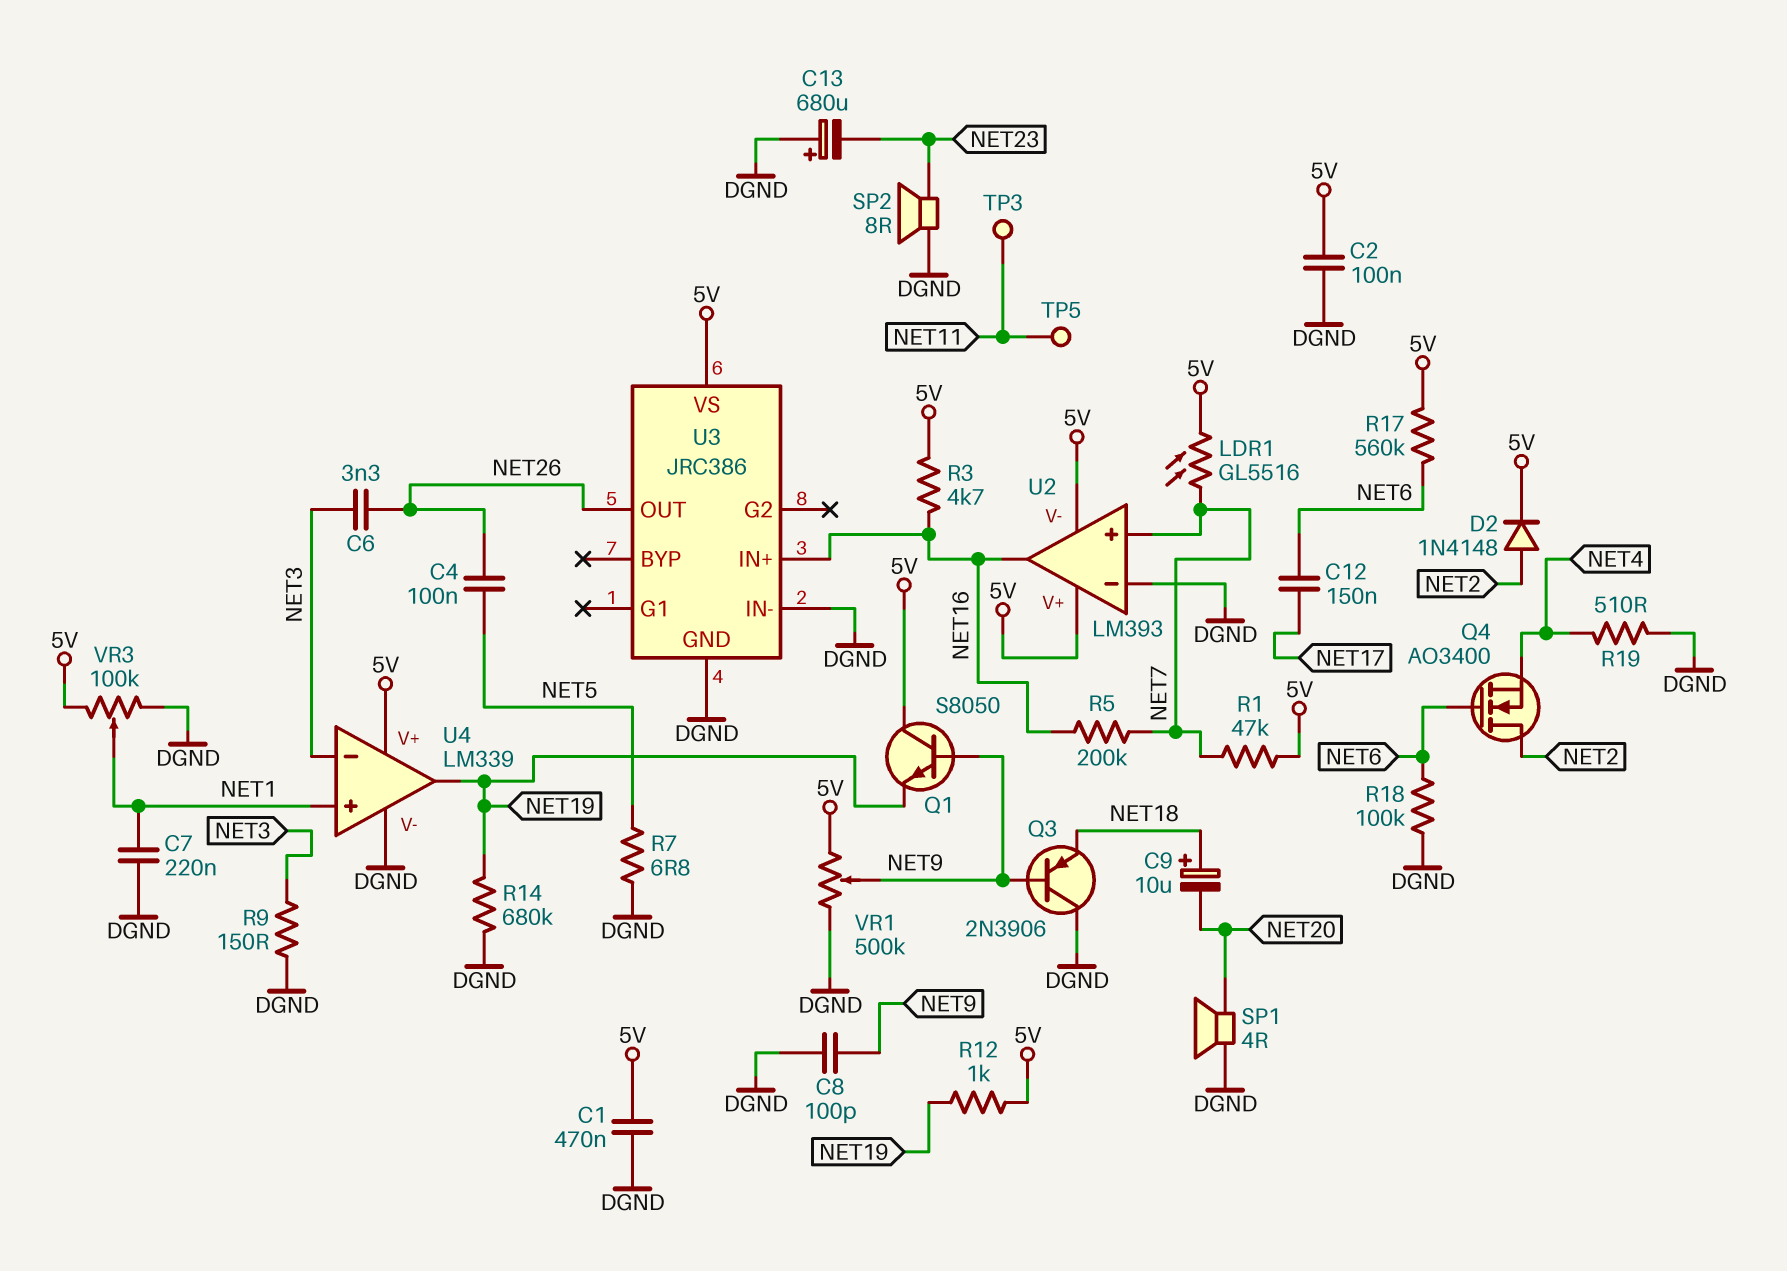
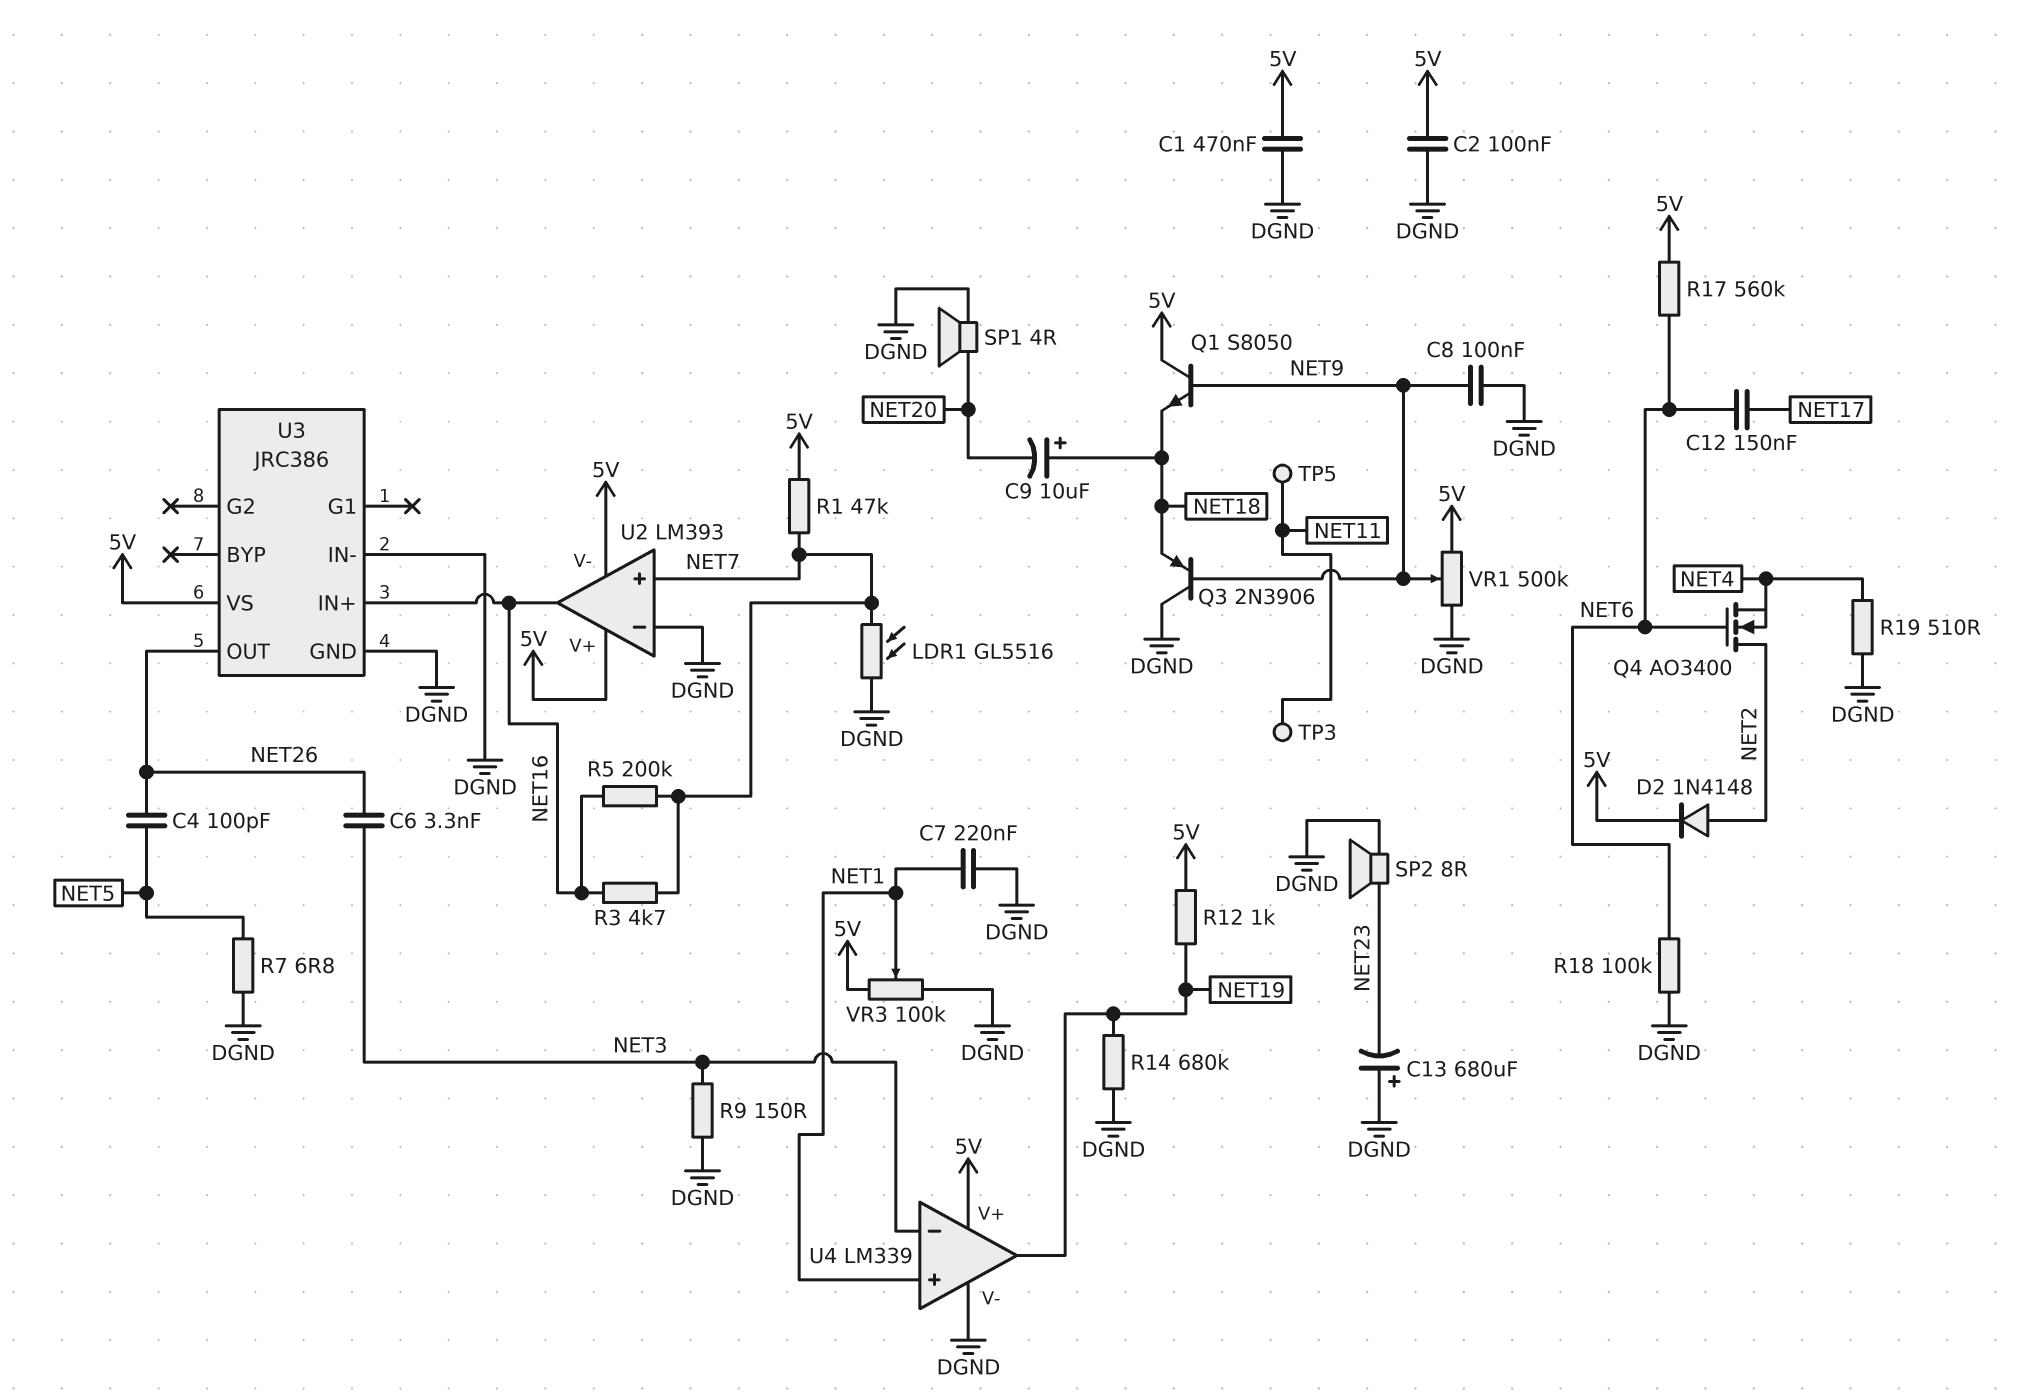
C4: 100nF (NET5, NET26) -> 100pF (NET5, NET26)
C8: 100pF (DGND, NET9) -> 100nF (DGND, NET9)
LDR1: GL5516 (5V, NET7) -> GL5516 (DGND, NET7)
Q1: NPN S8050 (B NET9, C 5V, E NET19) -> NPN S8050 (B NET9, C 5V, E NET18)
R3: 4.7k (5V, NET16) -> 4.7k (NET7, NET16)

